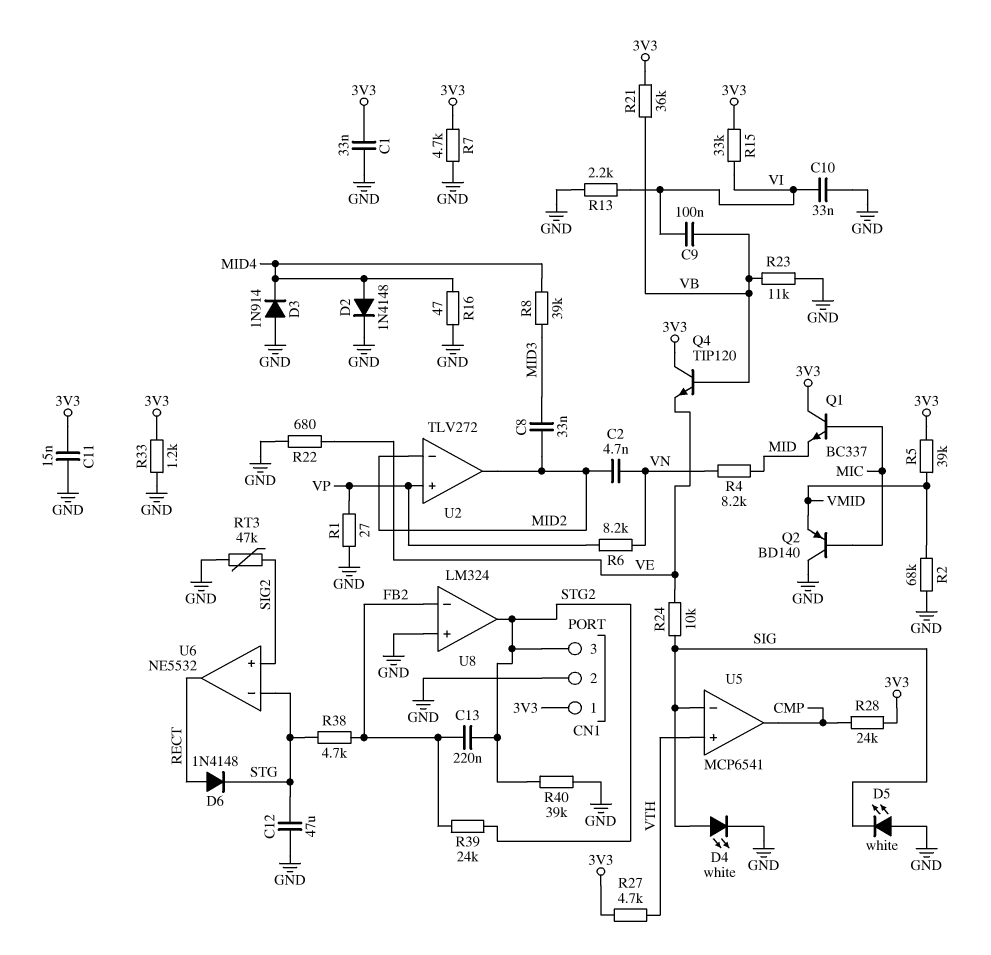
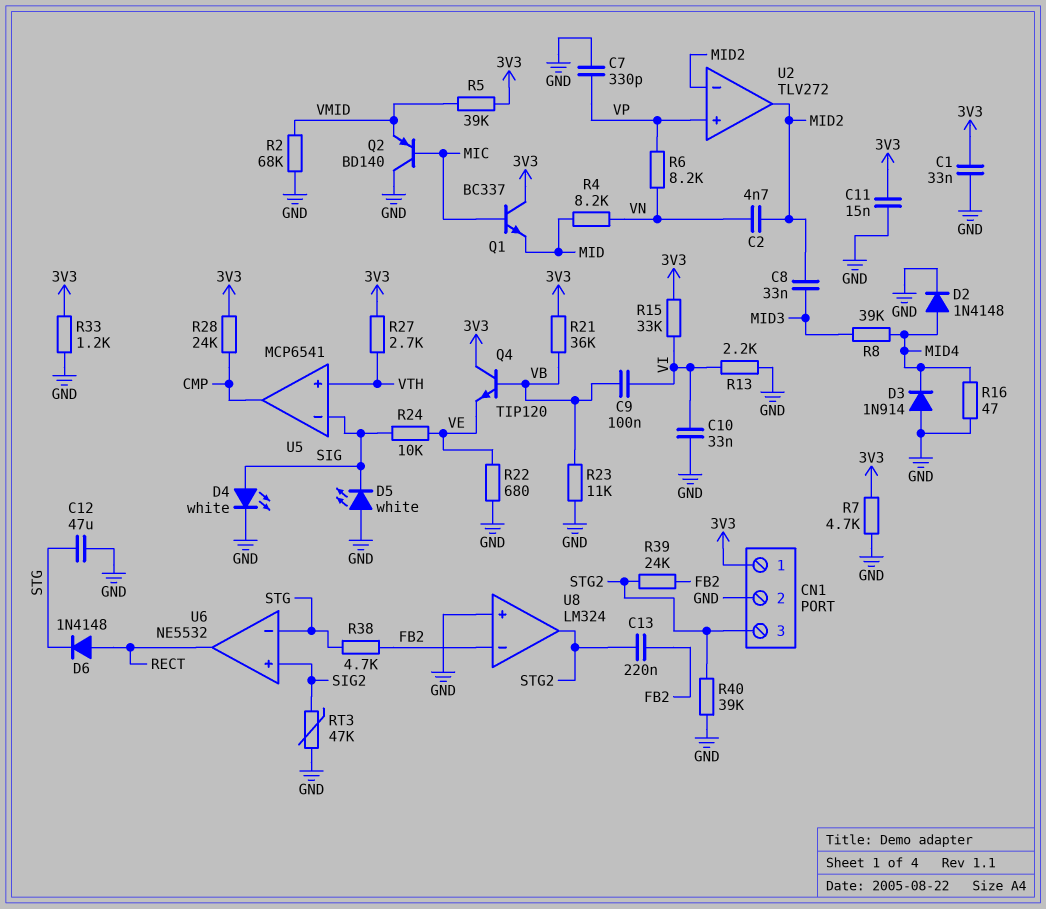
C7: none -> 330pF (GND, VP)
R1: 27 (GND, VP) -> none
R27: 4.7k (3V3, VTH) -> 2.7k (3V3, VTH)

